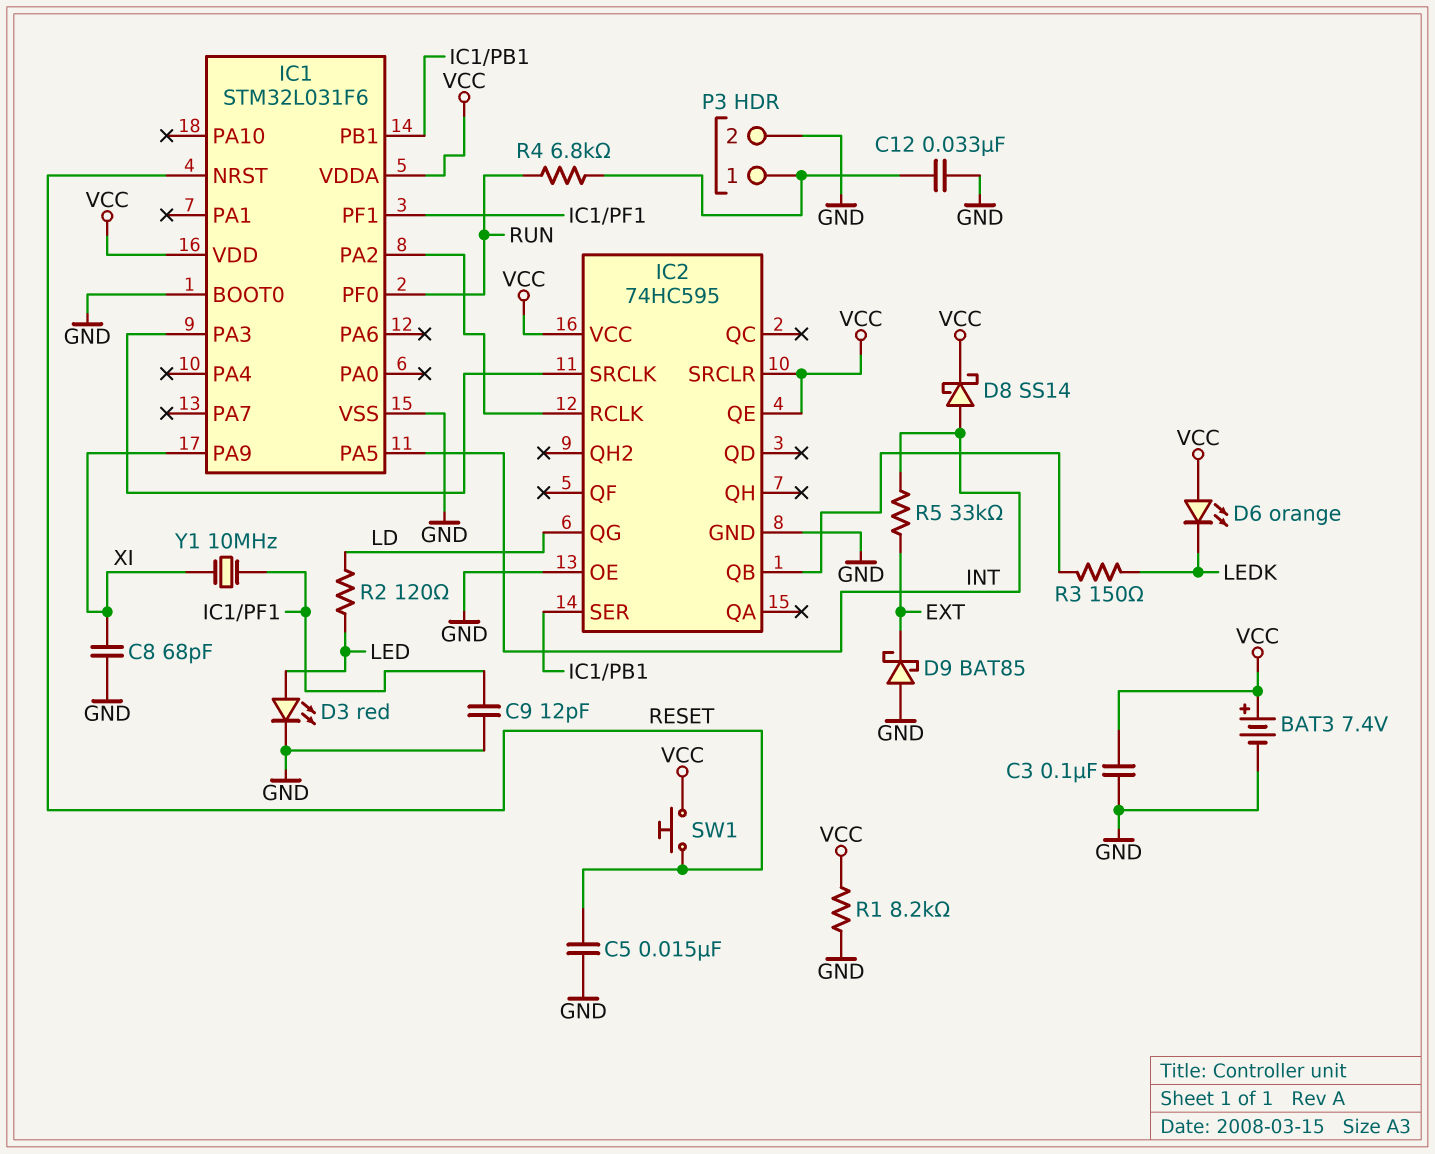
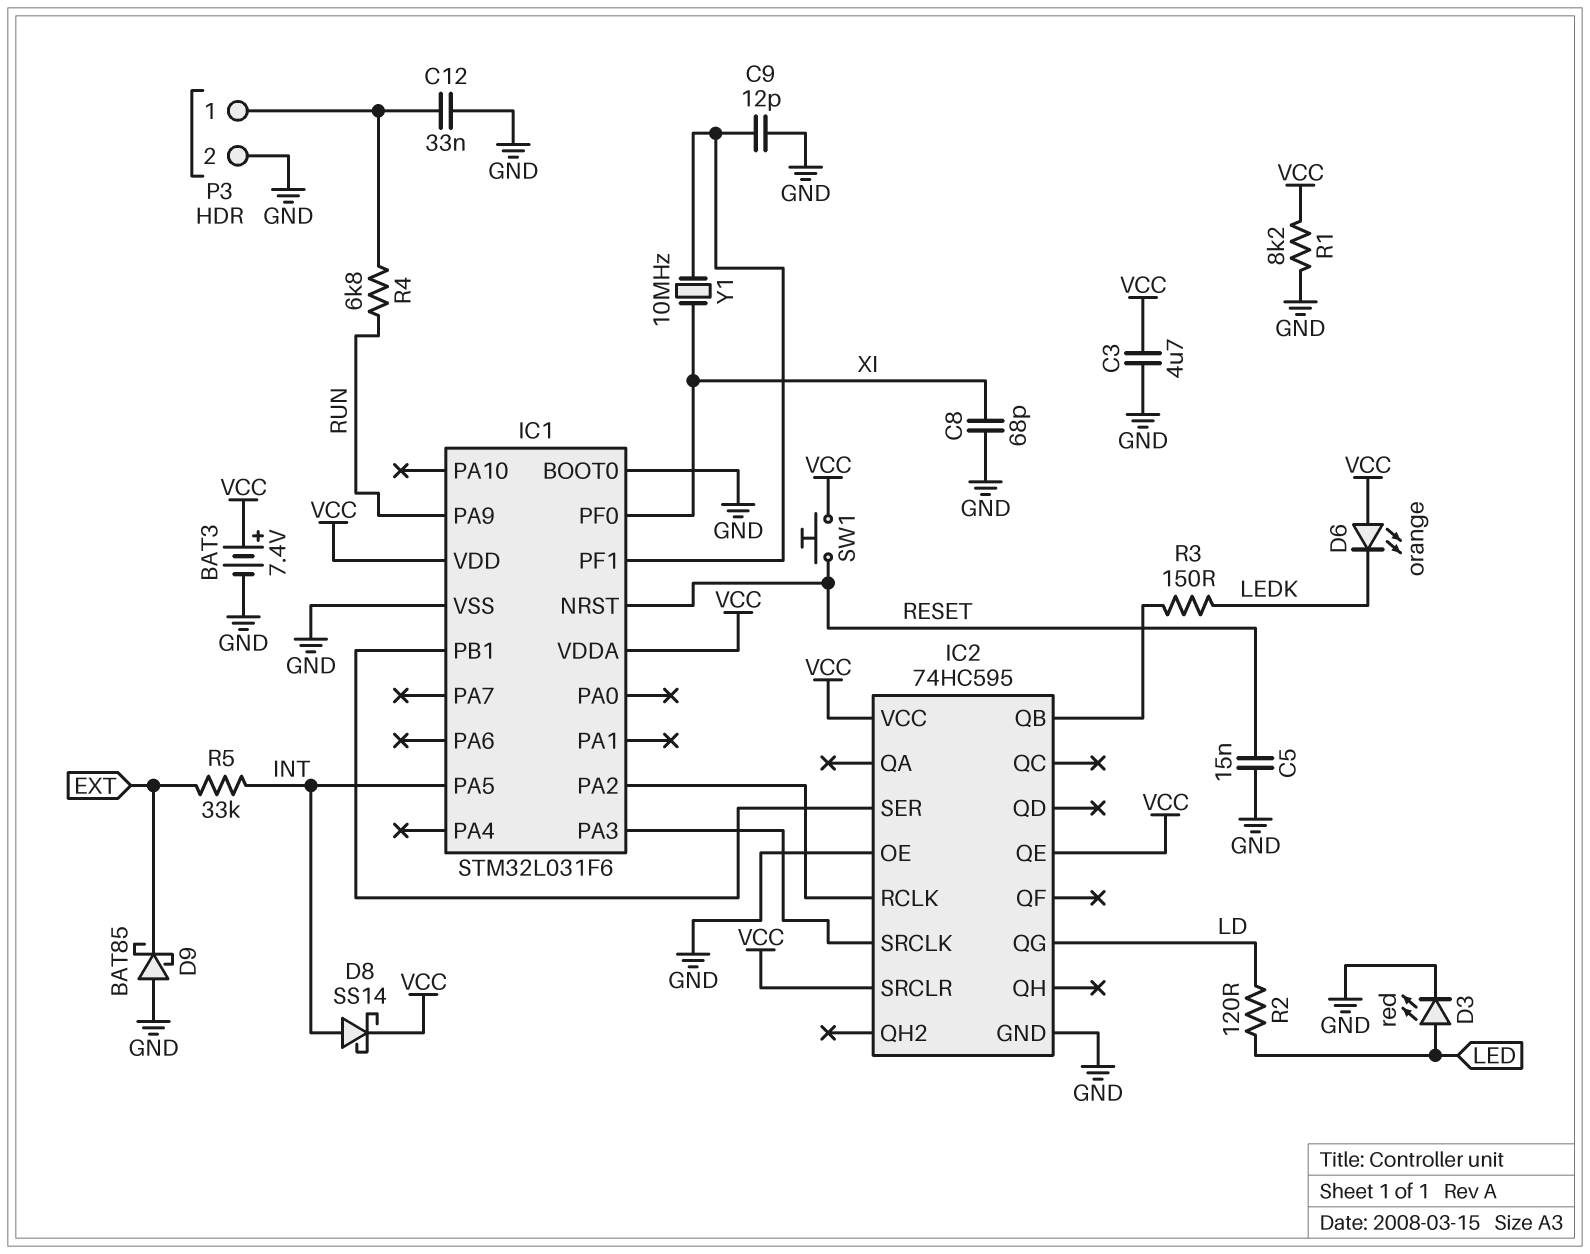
C3: 100nF (GND, VCC) -> 4.7uF (GND, VCC)
IC1 pin PA9: XI -> RUN
IC1 pin PF0: RUN -> XI

